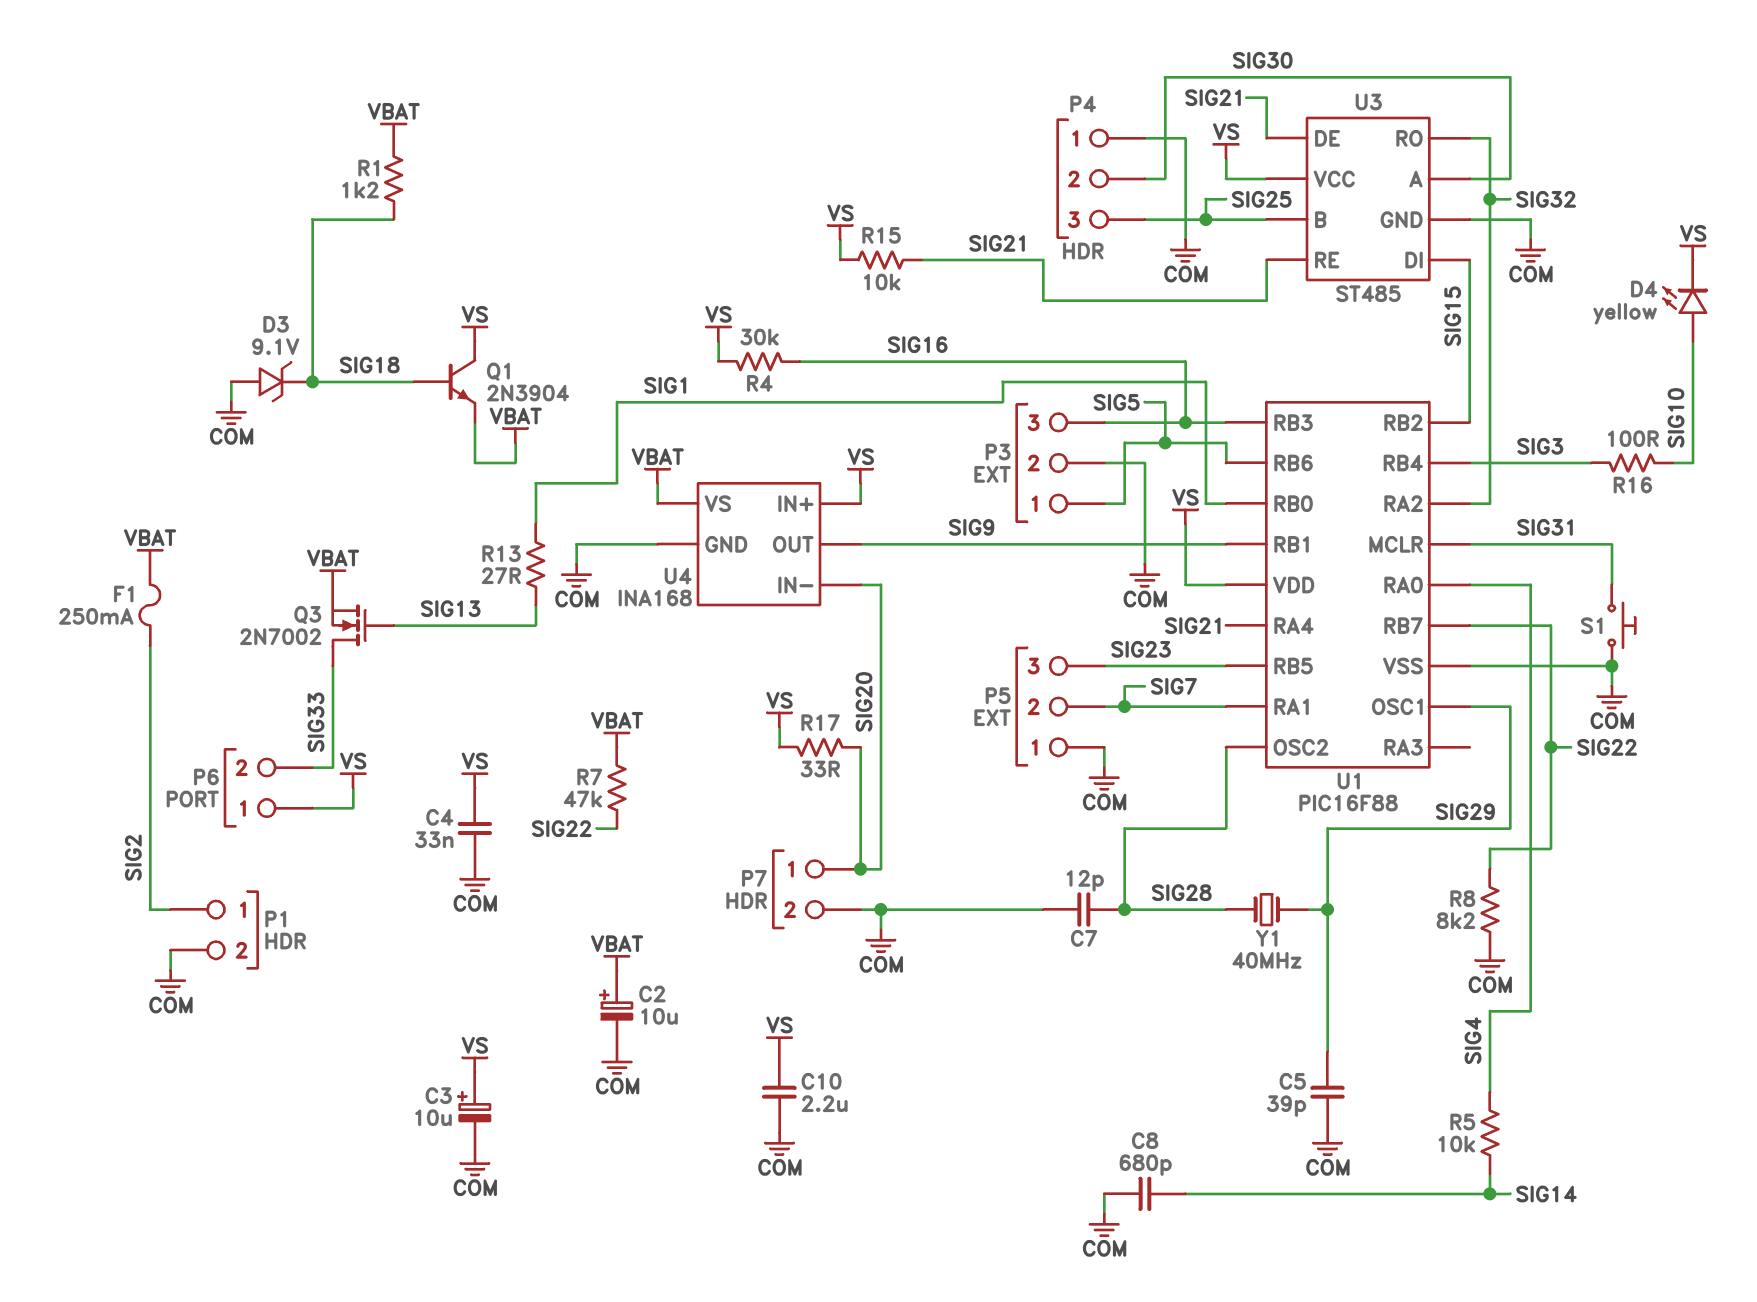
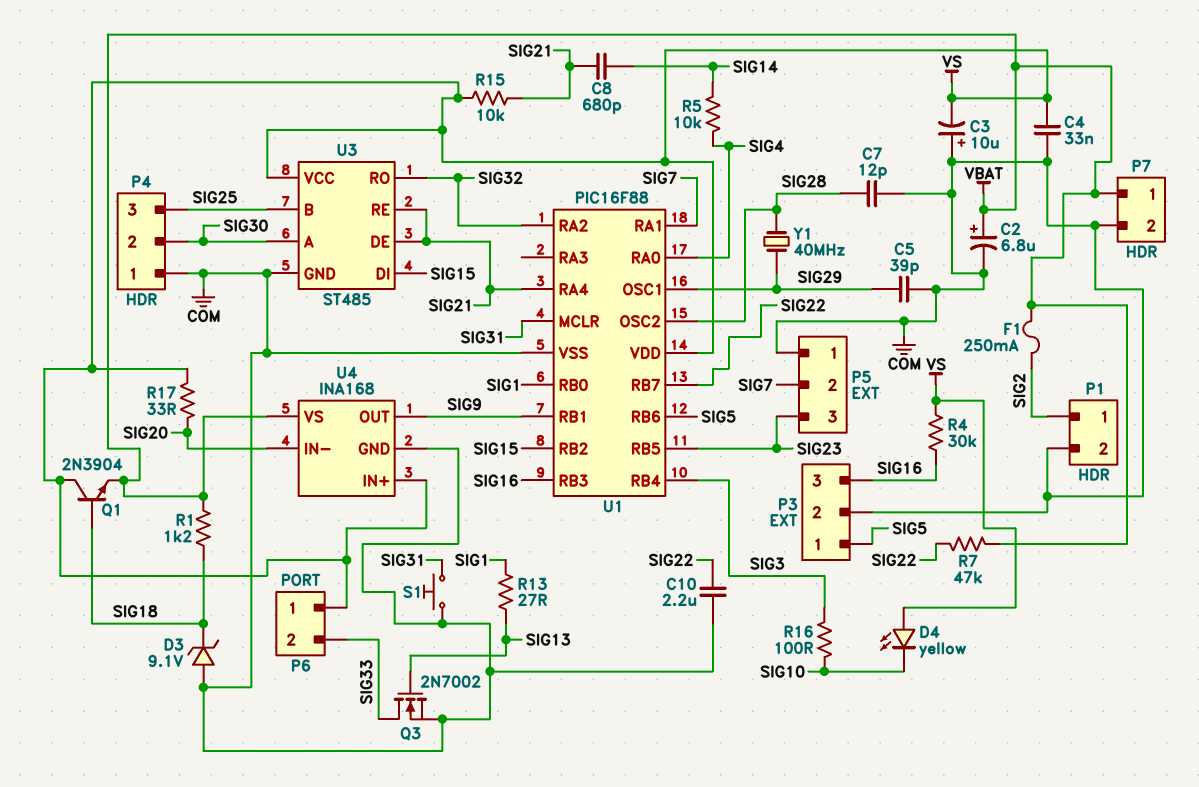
C2: 10uF (plus VBAT, minus COM) -> 6.8uF (plus VBAT, minus COM)
C3: 10uF (plus VS, minus COM) -> 10uF (plus COM, minus VS)
C8: 680pF (COM, SIG14) -> 680pF (SIG14, SIG21)
C10: 2.2uF (COM, VS) -> 2.2uF (COM, SIG22)
D4: LED yellow (A SIG10, K VS) -> LED yellow (A VS, K SIG10)
P7 pin 1: SIG20 -> VBAT
Q3: NMOS 2N7002 (G SIG13, D SIG33, S VBAT) -> NMOS 2N7002 (G SIG13, D SIG33, S COM)
R8: 8.2k (COM, SIG22) -> none

